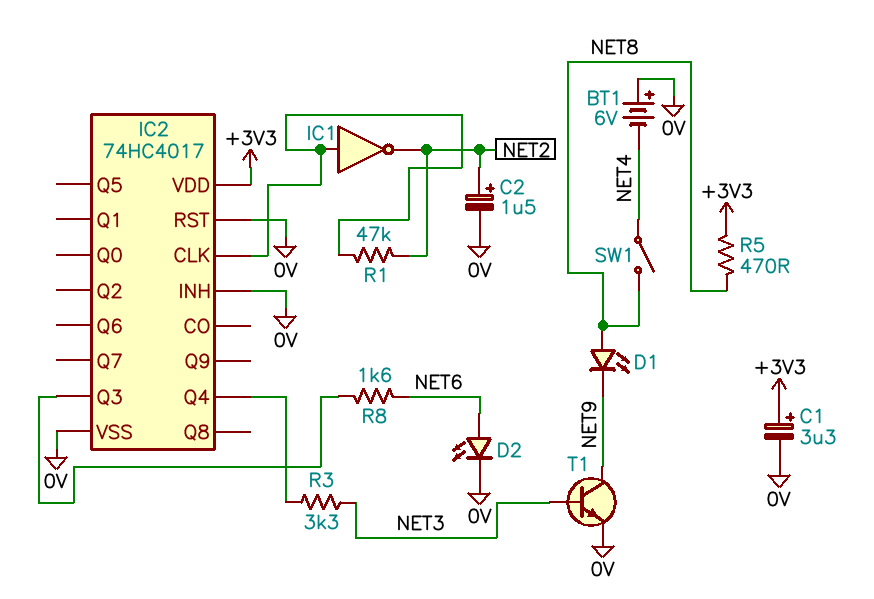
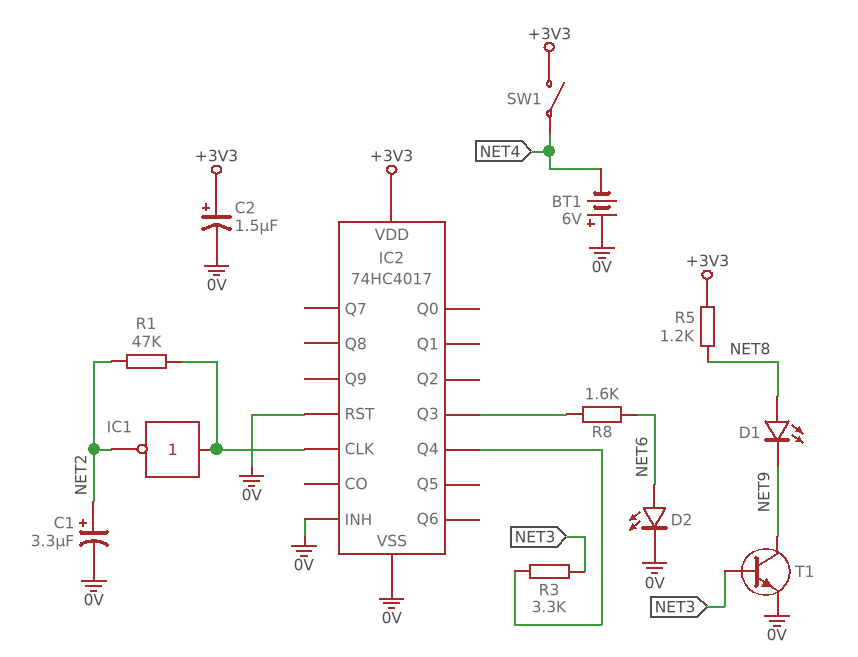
C1: 3.3uF (plus +3V3, minus 0V) -> 3.3uF (plus NET2, minus 0V)
C2: 1.5uF (plus NET2, minus 0V) -> 1.5uF (plus +3V3, minus 0V)
R5: 470 (+3V3, NET8) -> 1.2k (+3V3, NET8)
SW1: switch (NET4, NET8) -> switch (+3V3, NET4)

